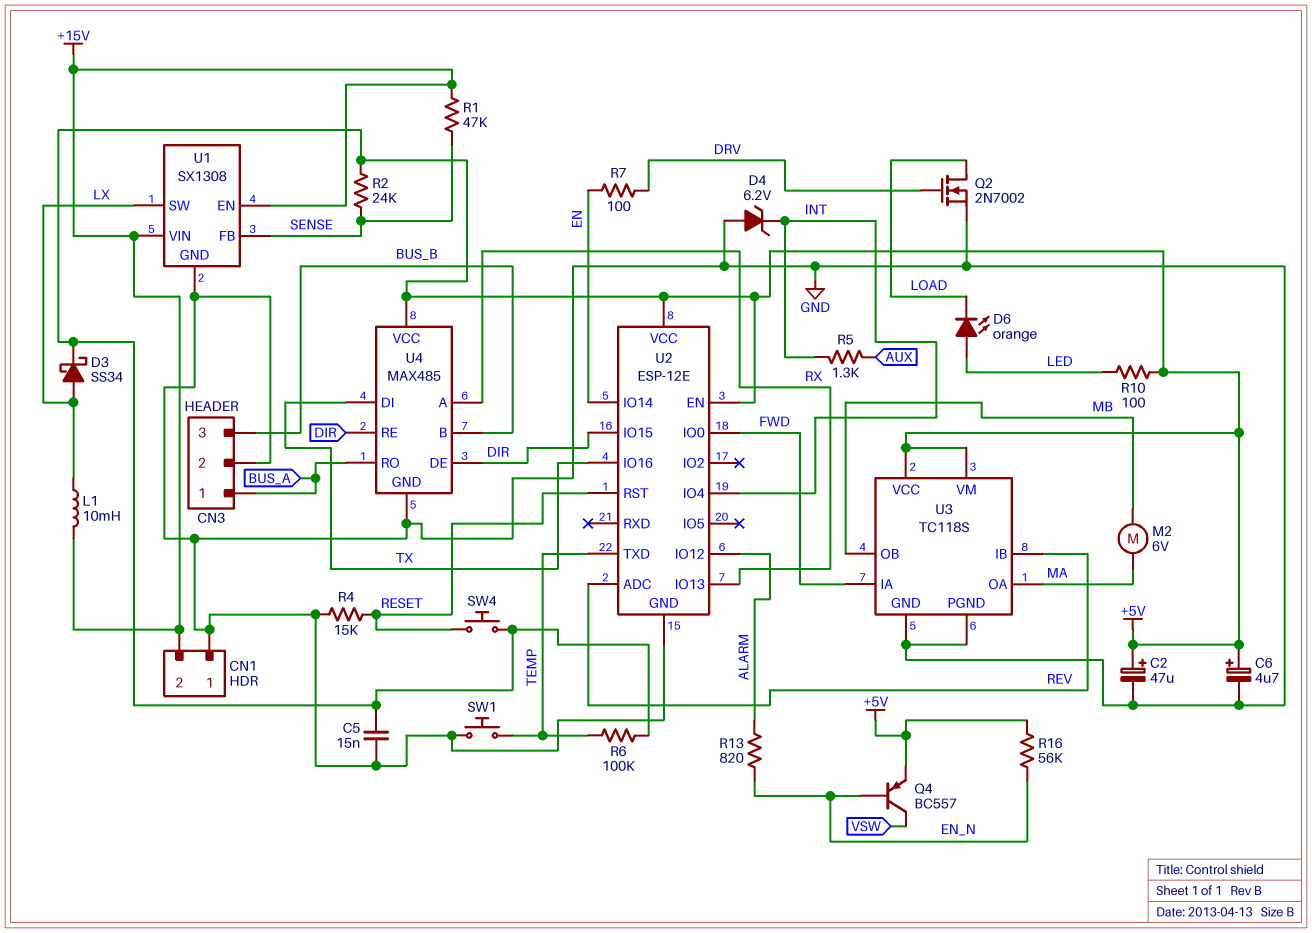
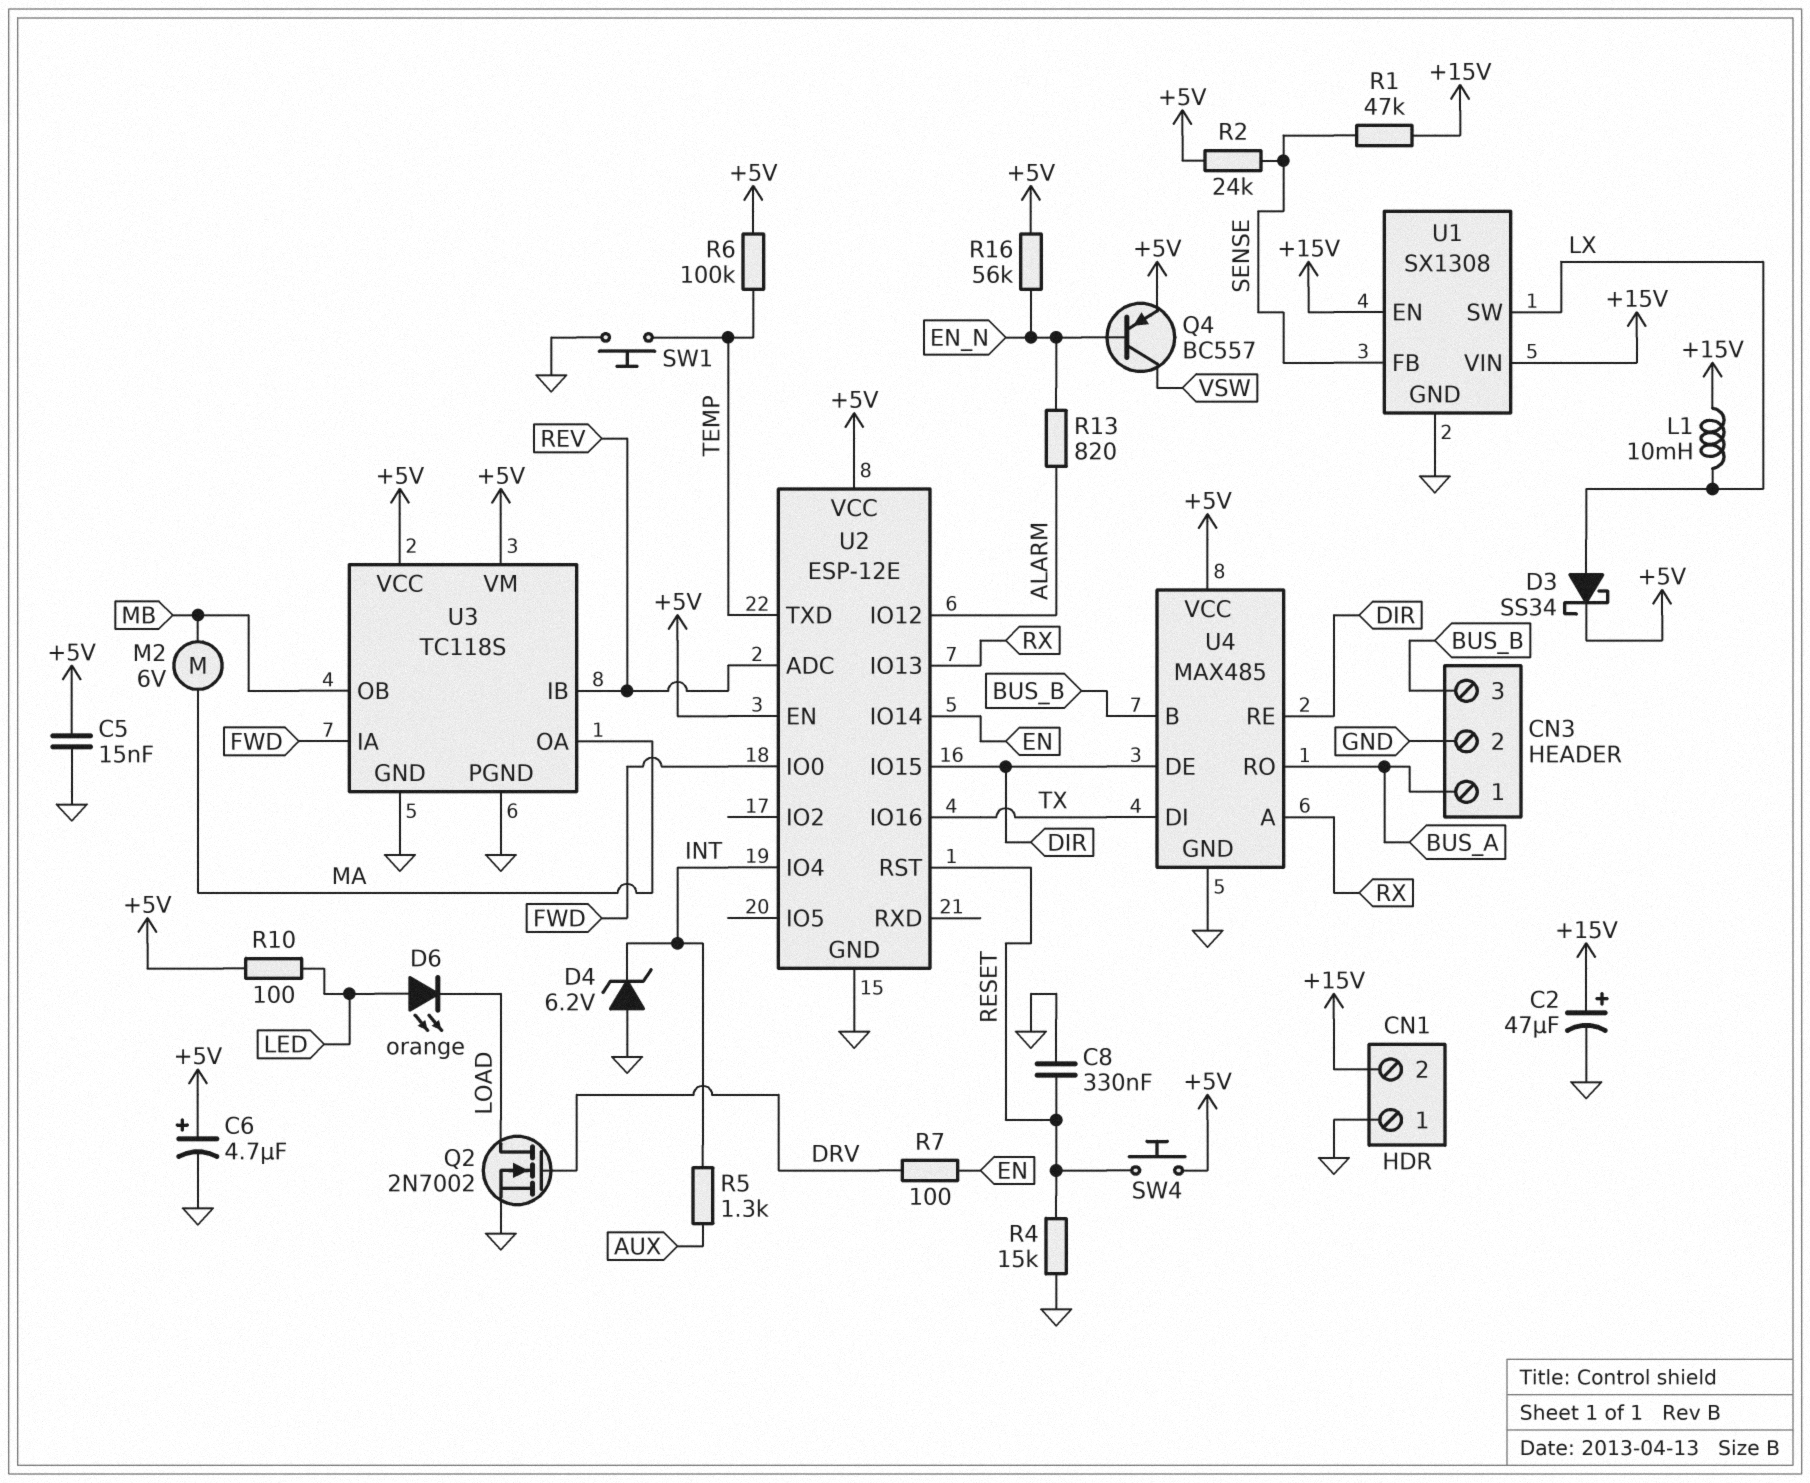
C2: 47uF (plus +5V, minus GND) -> 47uF (plus +15V, minus GND)
C8: none -> 330nF (GND, RESET)

